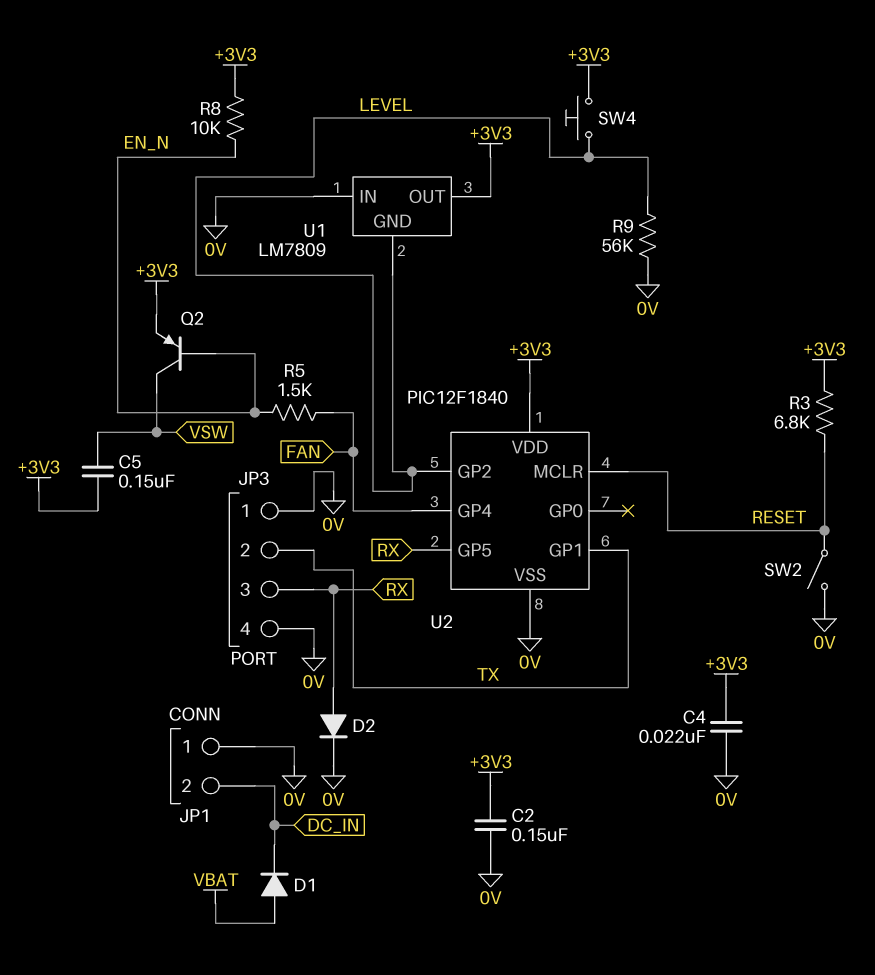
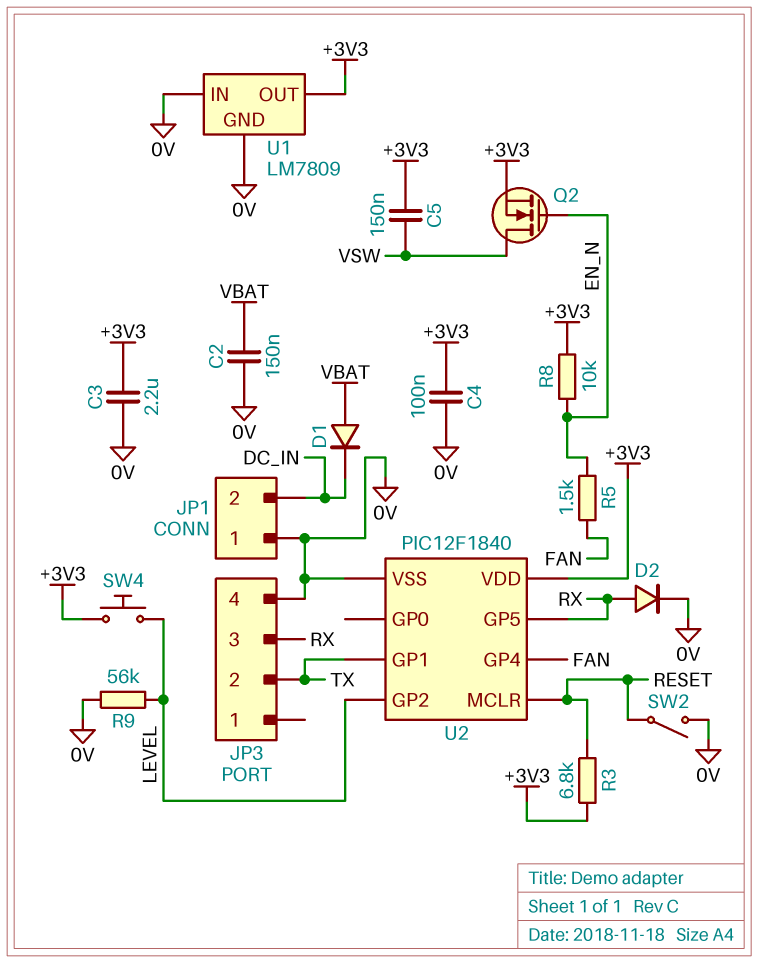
C2: 150nF (+3V3, 0V) -> 150nF (0V, VBAT)
C3: none -> 2.2uF (+3V3, 0V)
C4: 22nF (+3V3, 0V) -> 100nF (+3V3, 0V)
JP3 pin 1: 0V -> none
Q2: PNP (B EN_N, C VSW, E +3V3) -> NMOS (G EN_N, D VSW, S +3V3)
U1 pin GND: LEVEL -> 0V

